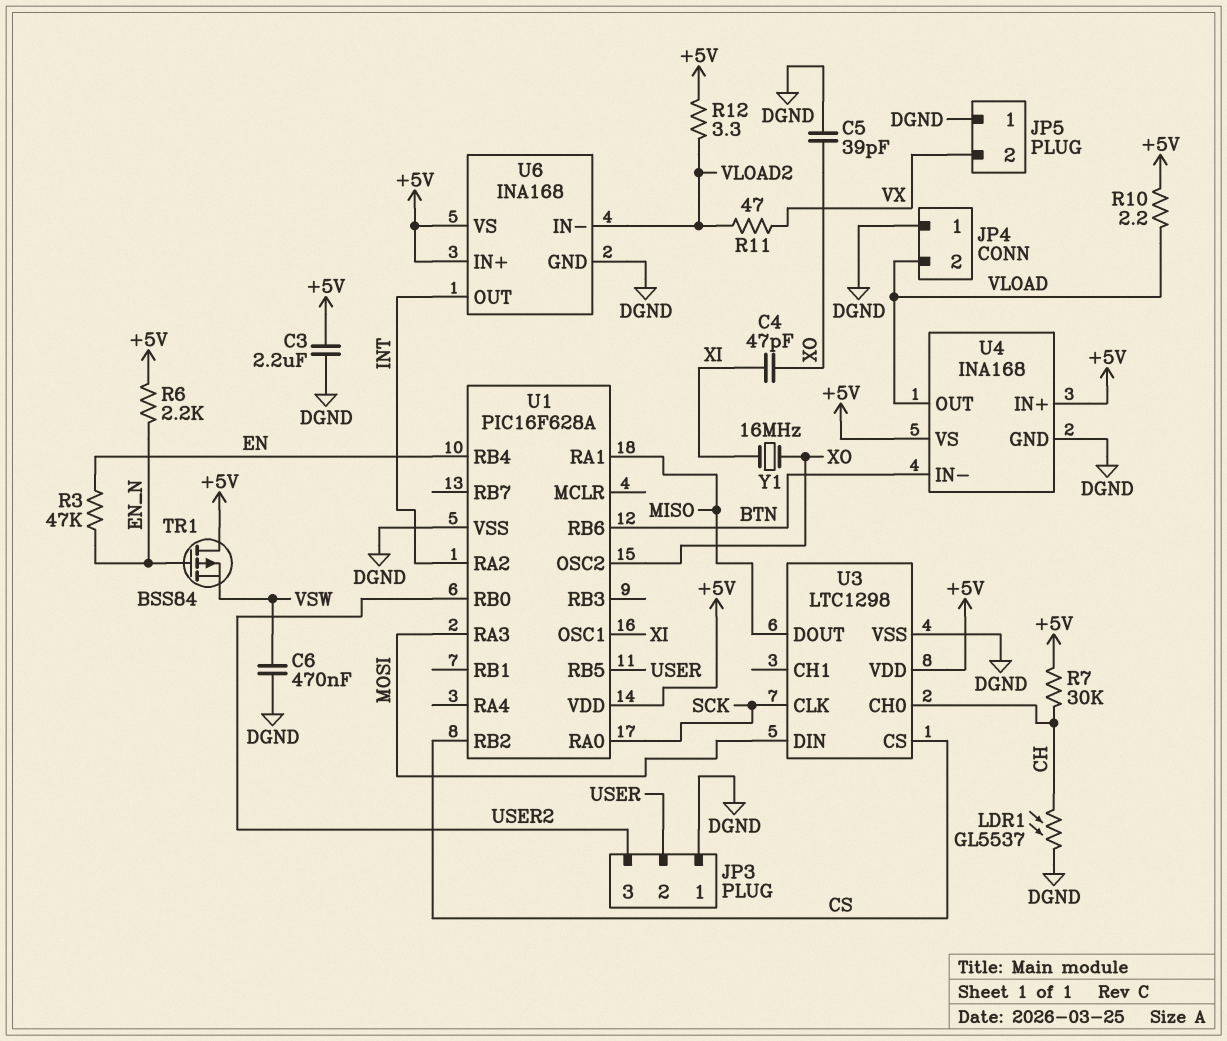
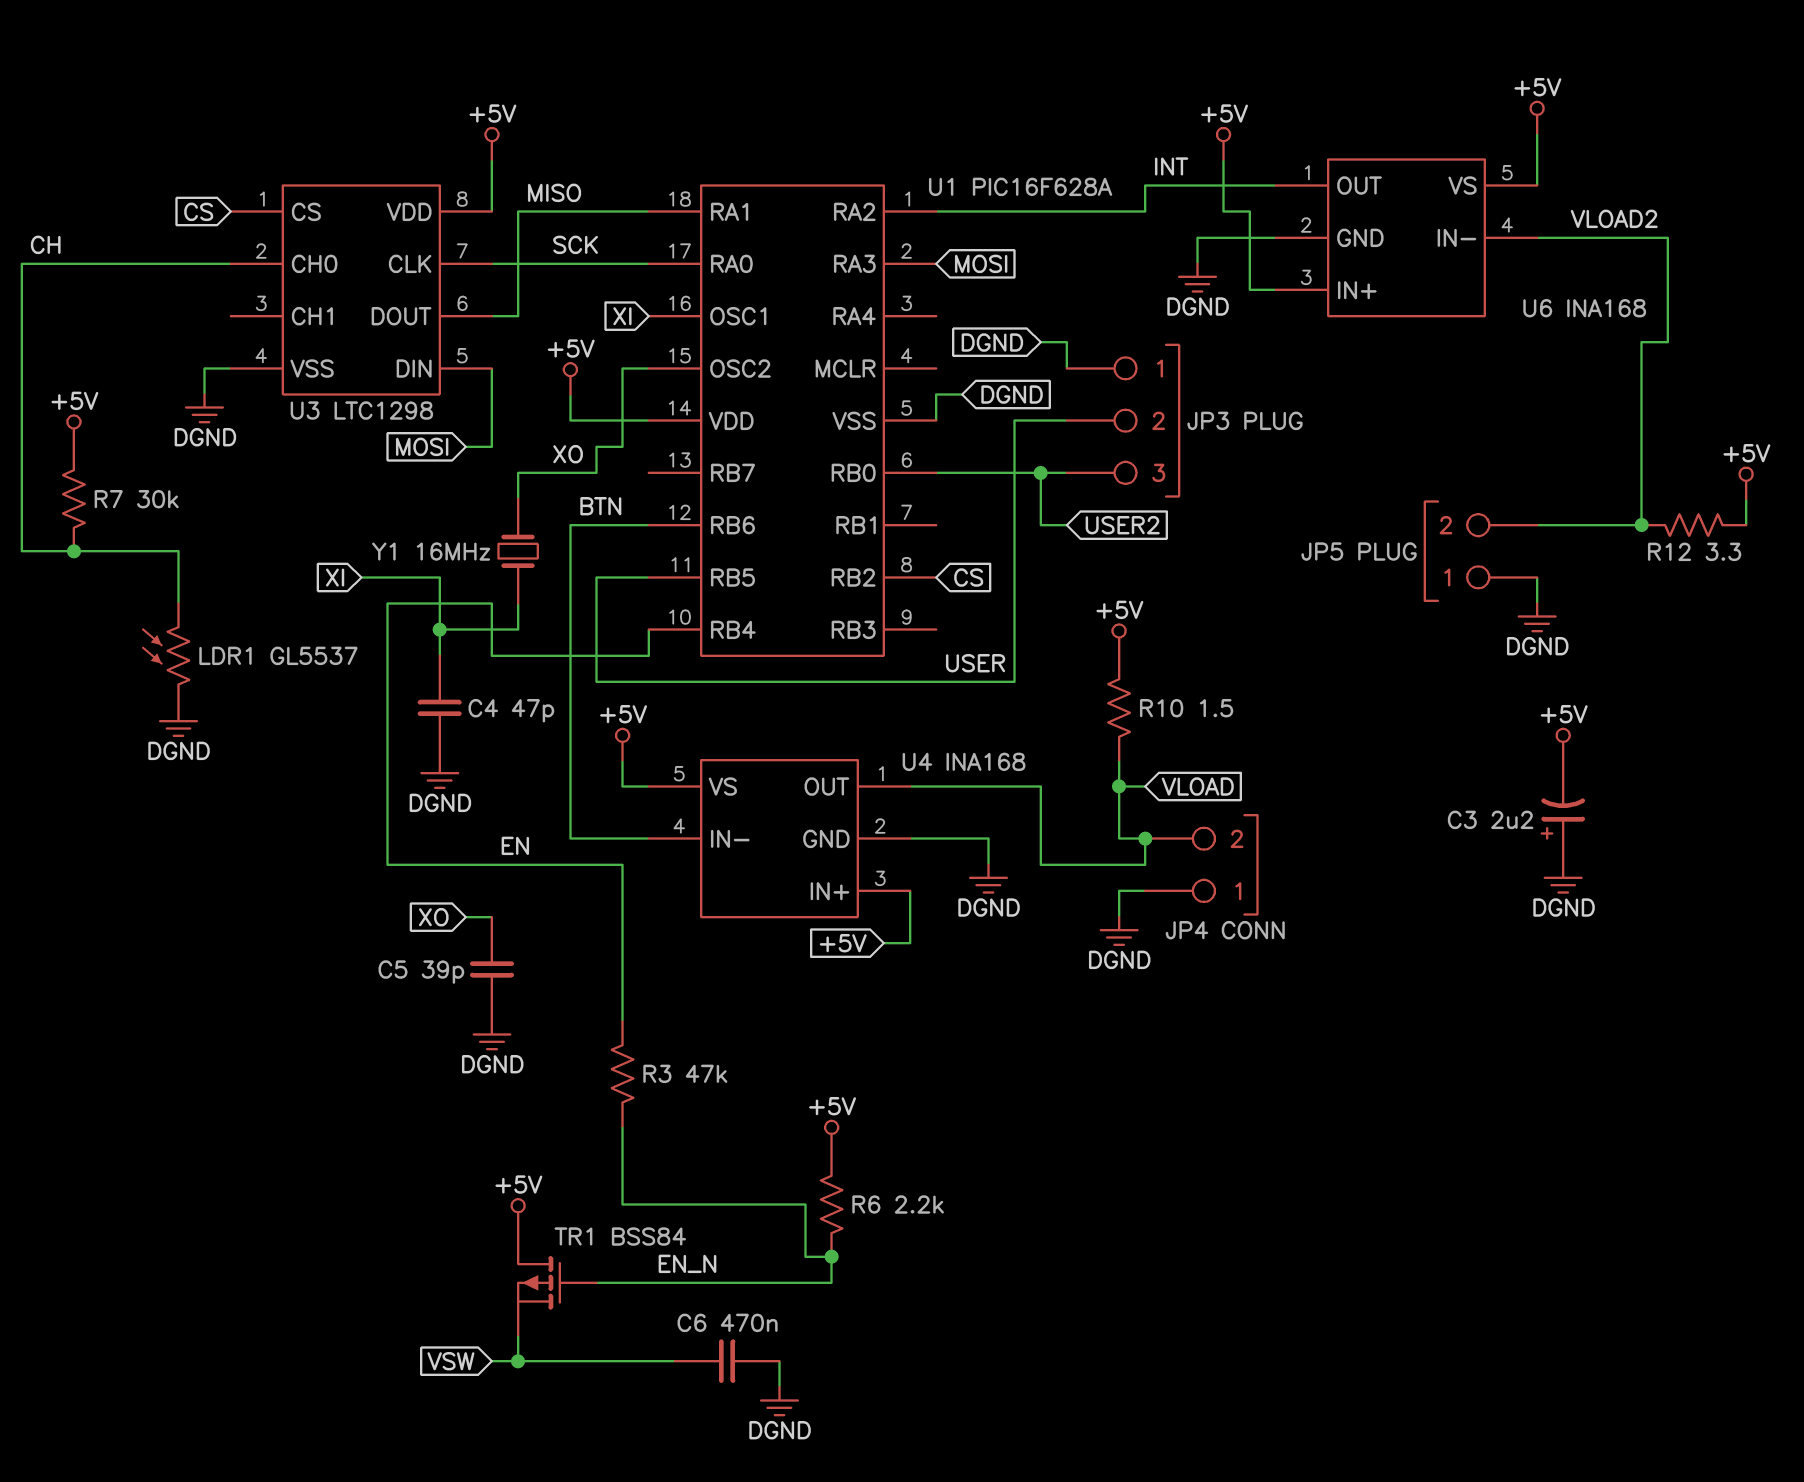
C3: 2.2uF (+5V, DGND) -> 2.2uF (plus DGND, minus +5V)
C4: 47pF (XI, XO) -> 47pF (DGND, XI)
JP5 pin 2: VX -> VLOAD2
R10: 2.2 (+5V, VLOAD) -> 1.5 (+5V, VLOAD)
R11: 47 (VLOAD2, VX) -> none

